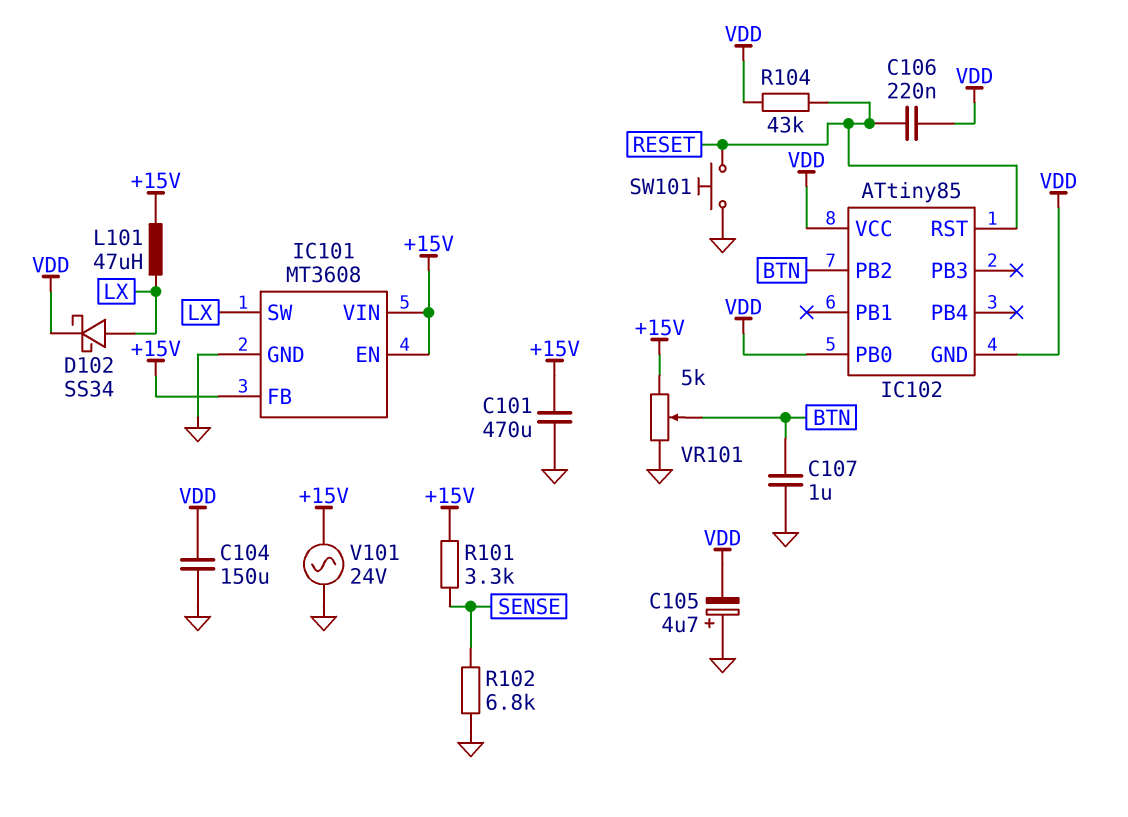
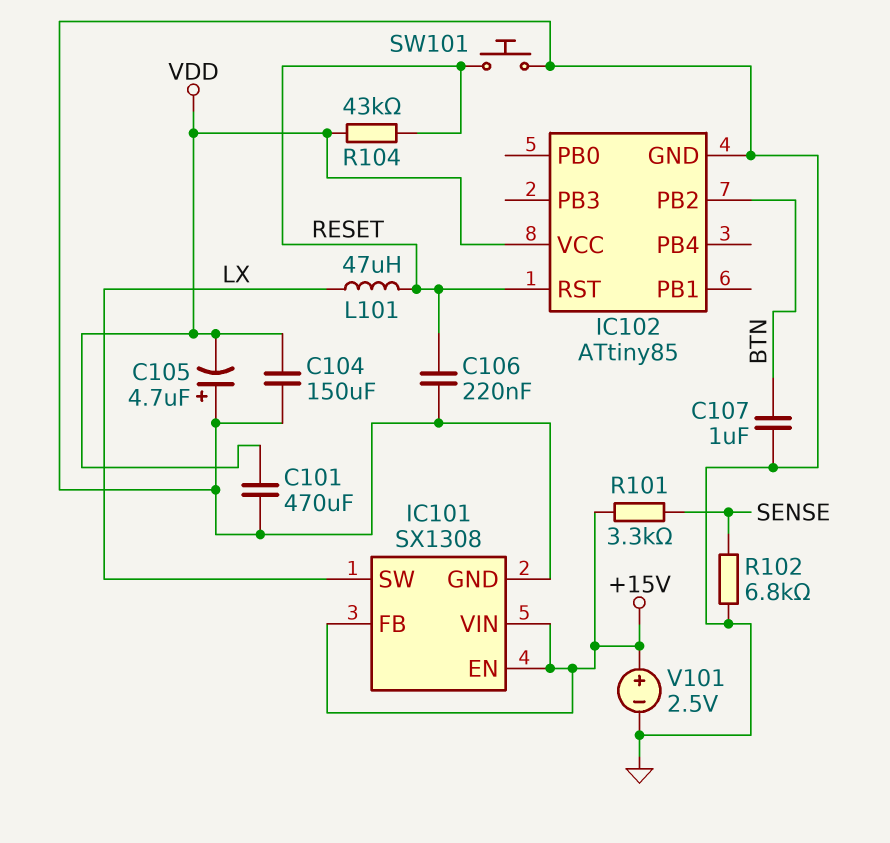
C101: 470uF (+15V, GND) -> 470uF (GND, VDD)
C106: 220nF (RESET, VDD) -> 220nF (GND, RESET)
D102: schottky SS34 (A LX, K VDD) -> none
IC101: MT3608 -> SX1308
IC102 pin GND: VDD -> GND
IC102 pin PB0: VDD -> none
L101: 47uH (+15V, LX) -> 47uH (LX, RESET)
V101: AC 24V (+15V, GND) -> 2.5V (plus +15V, minus GND)
VR101: 5k (+15V, GND, wiper BTN) -> none

